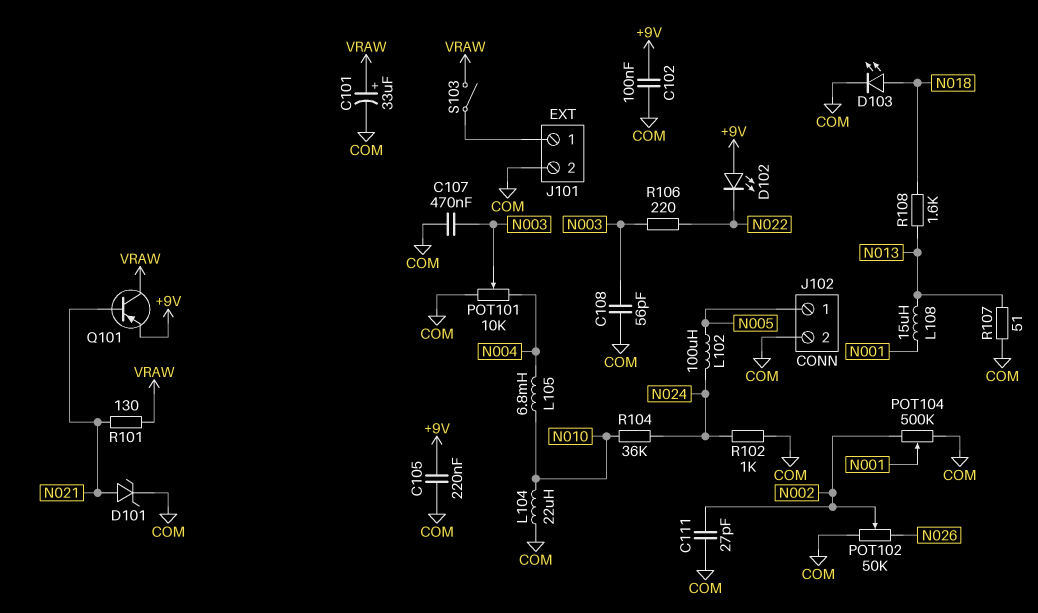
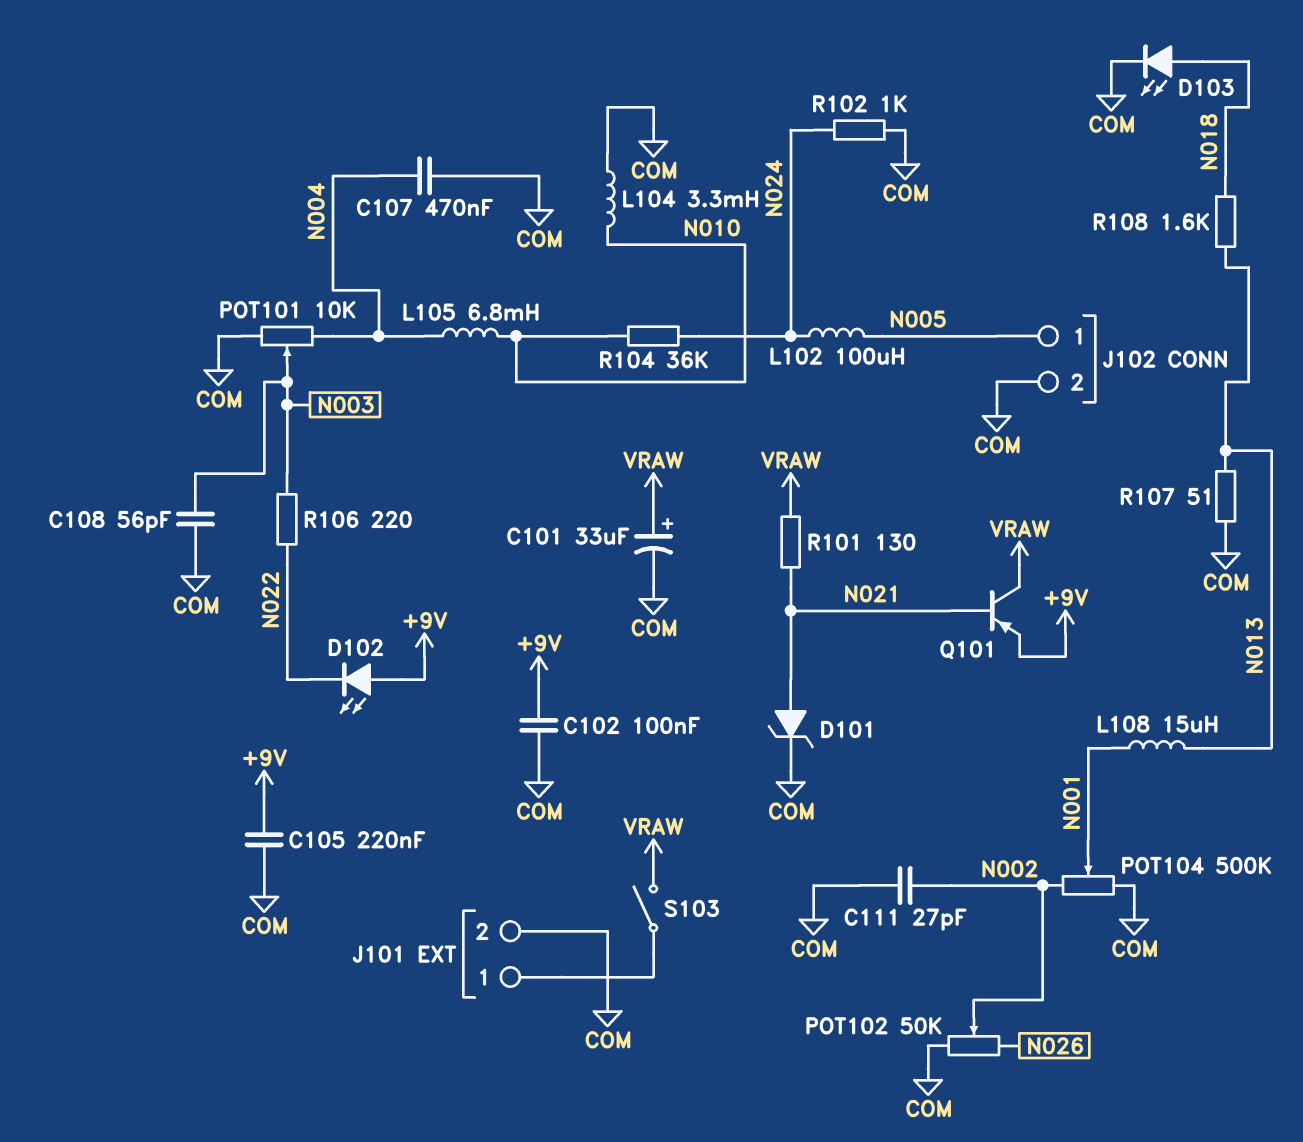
C107: 470nF (COM, N003) -> 470nF (COM, N004)
L104: 22uH (COM, N010) -> 3.3mH (COM, N010)

